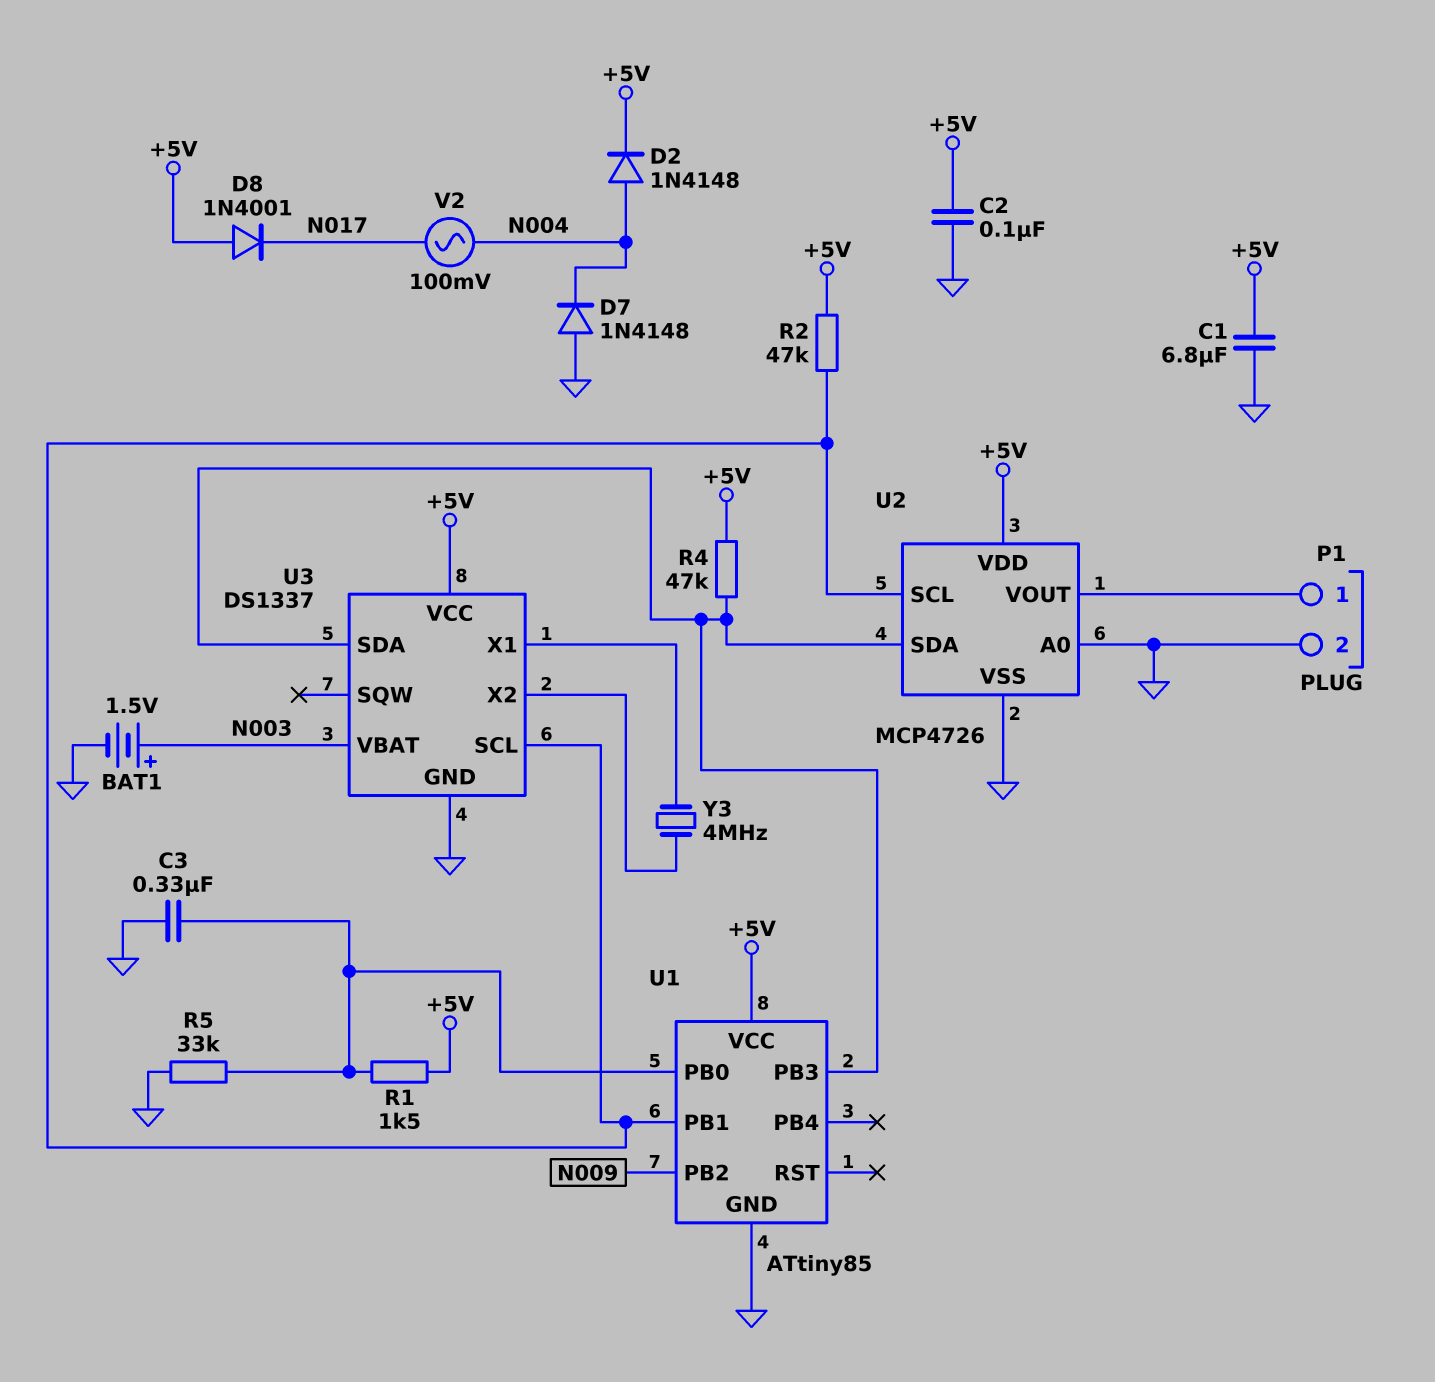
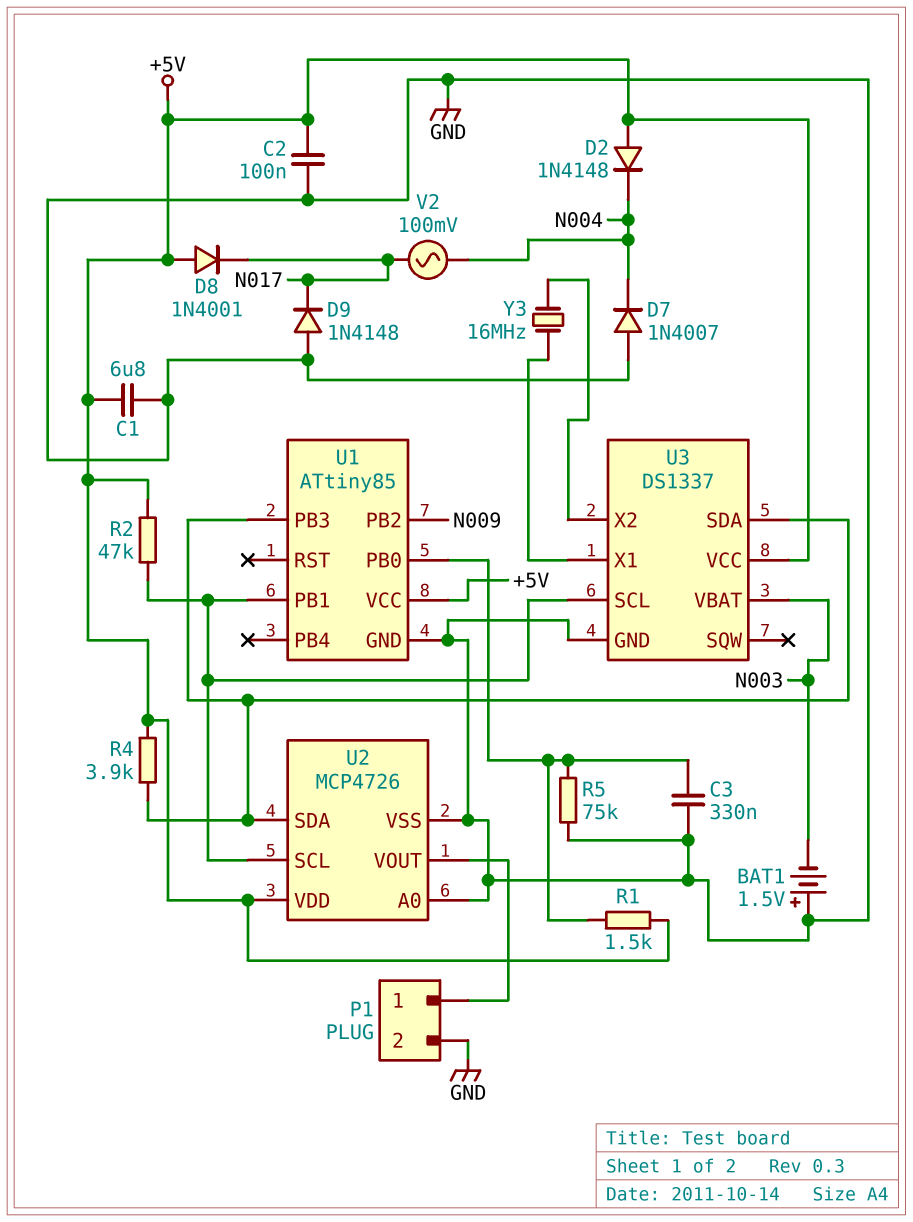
BAT1: 1.5V (plus N003, minus GND) -> 1.5V (plus GND, minus N003)
D2: diode 1N4148 (A N004, K +5V) -> diode 1N4148 (A +5V, K N004)
D7: diode 1N4148 (A GND, K N004) -> diode 1N4007 (A GND, K N004)
D9: none -> diode 1N4148 (A GND, K N017)
R4: 47k (+5V, U1/PB3) -> 3.9k (+5V, U1/PB3)
R5: 33k (GND, U1/PB0) -> 75k (GND, U1/PB0)
Y3: 4MHz (U3/X1, U3/X2) -> 16MHz (U3/X1, U3/X2)

